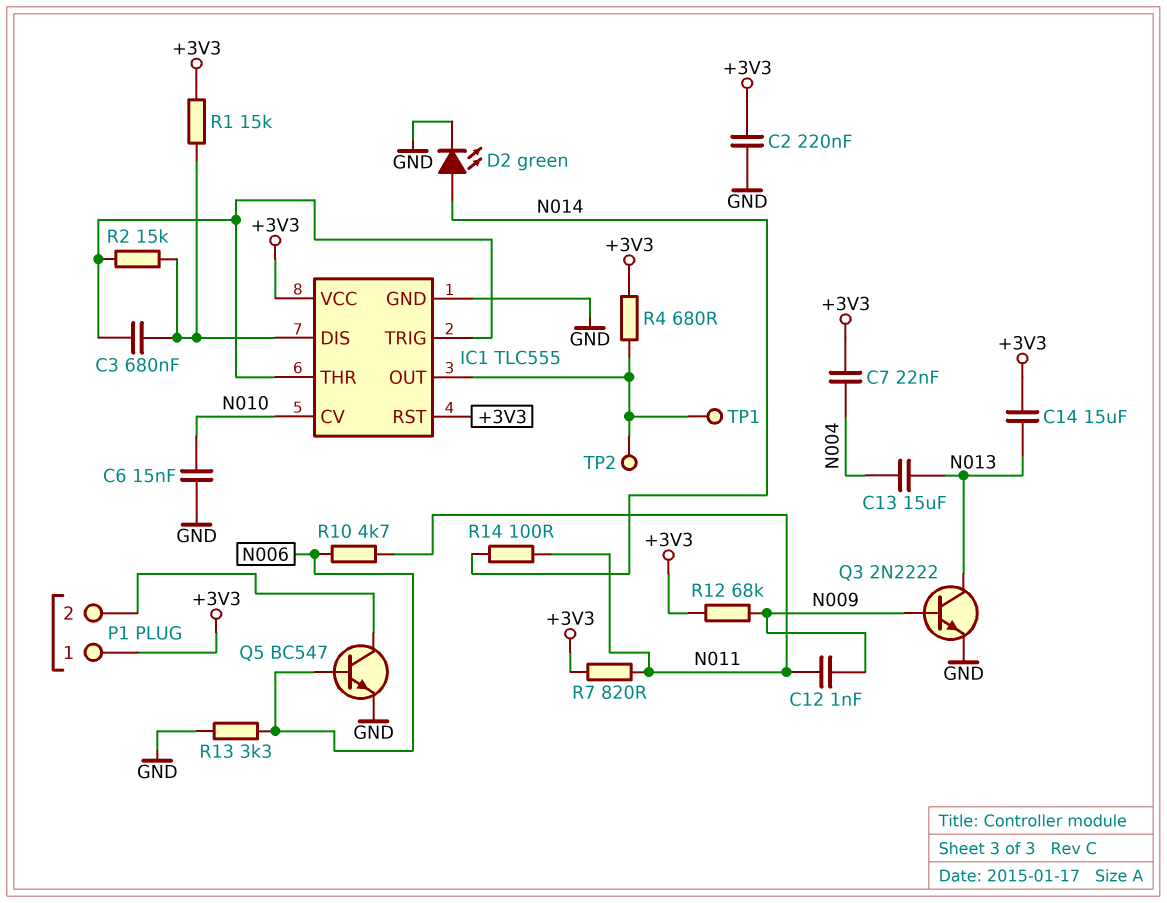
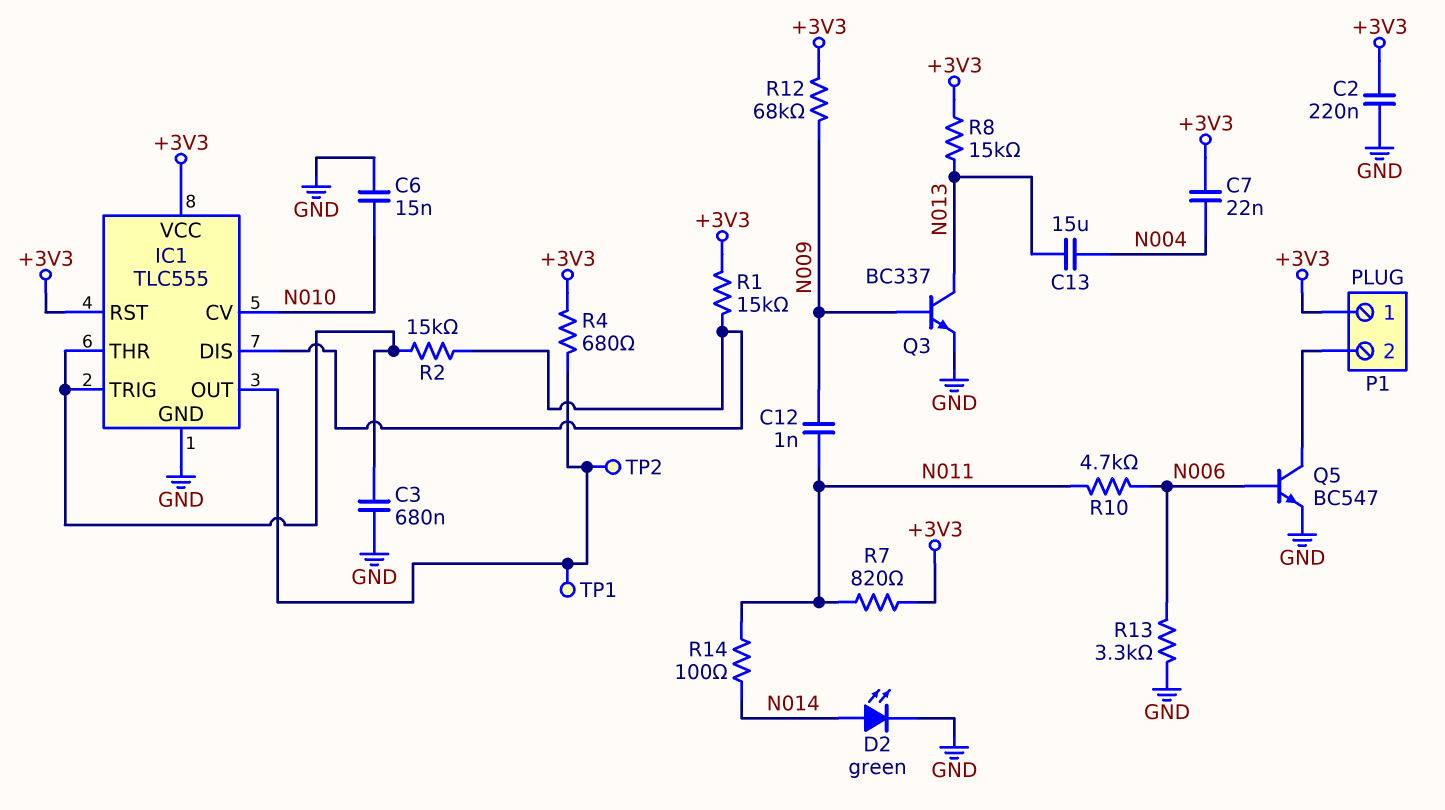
C3: 680nF (IC1/DIS, IC1/THR) -> 680nF (GND, IC1/THR)
C14: 15uF (+3V3, N013) -> none
Q3: NPN 2N2222 (B N009, C N013, E GND) -> NPN BC337 (B N009, C N013, E GND)
R8: none -> 15k (+3V3, N013)

